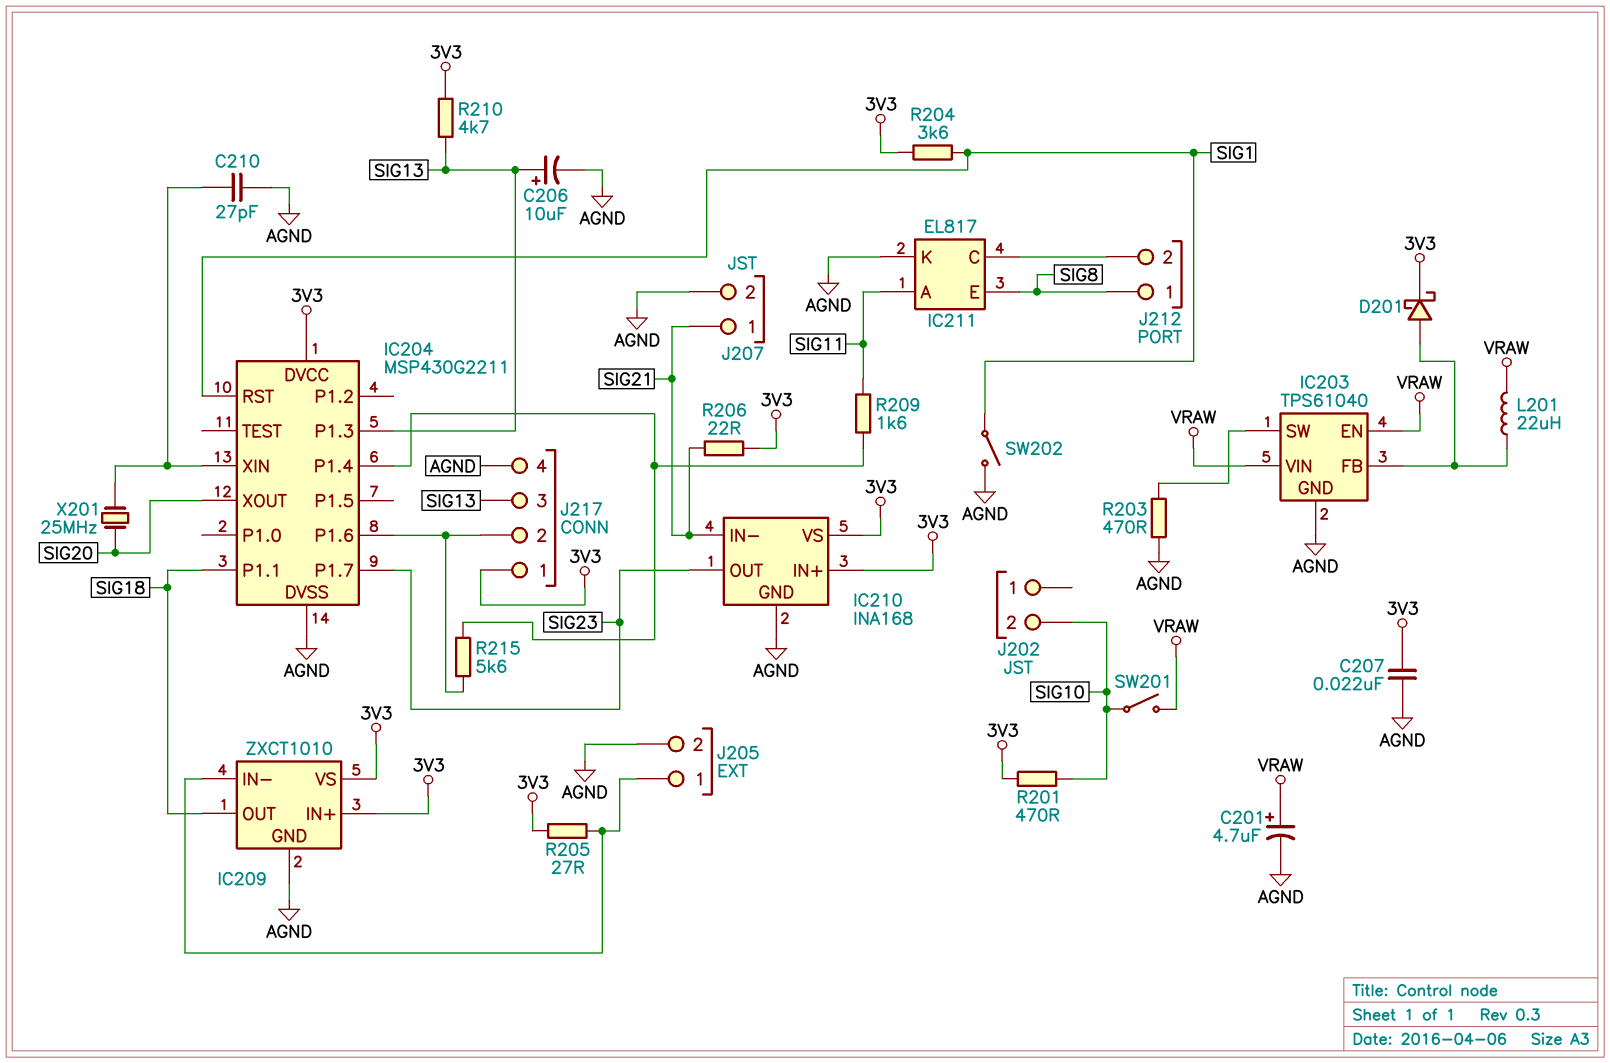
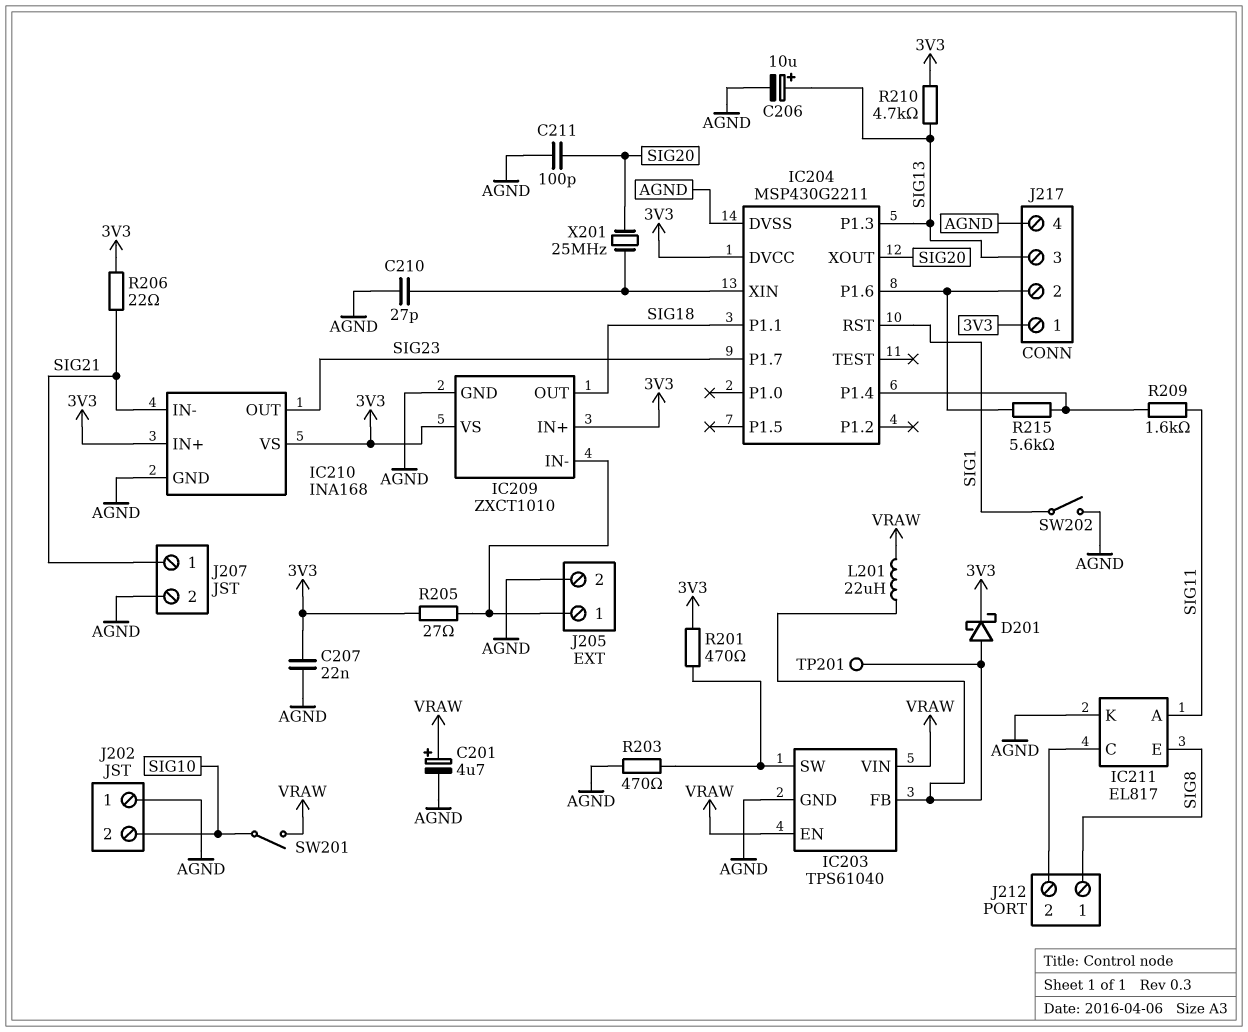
C211: none -> 100pF (AGND, SIG20)
J202 pin 1: none -> AGND
R201: 470 (3V3, SIG10) -> 470 (3V3, IC203/SW)
R204: 3.6k (3V3, SIG1) -> none
TP201: none -> test point (IC203/FB)

